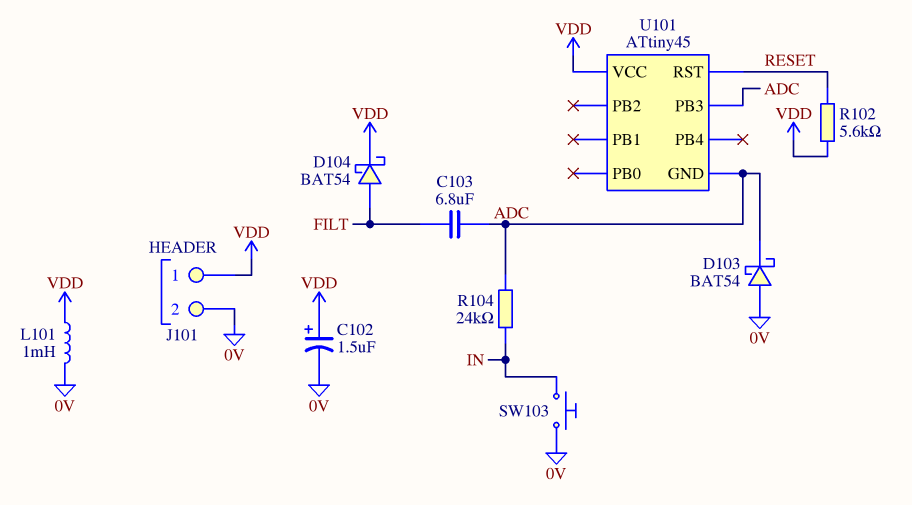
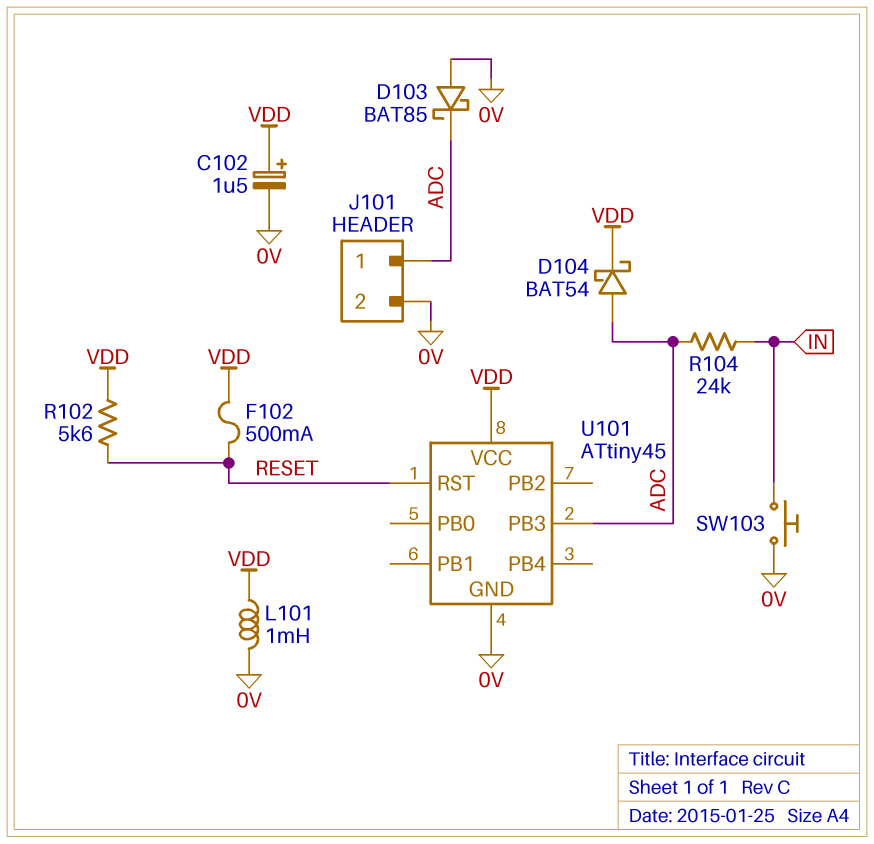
C103: 6.8uF (ADC, FILT) -> none
D103: schottky BAT54 (A 0V, K ADC) -> schottky BAT85 (A 0V, K ADC)
D104: schottky BAT54 (A FILT, K VDD) -> schottky BAT54 (A ADC, K VDD)
F102: none -> 500mA (RESET, VDD)
J101 pin 1: VDD -> ADC
U101 pin GND: ADC -> 0V

